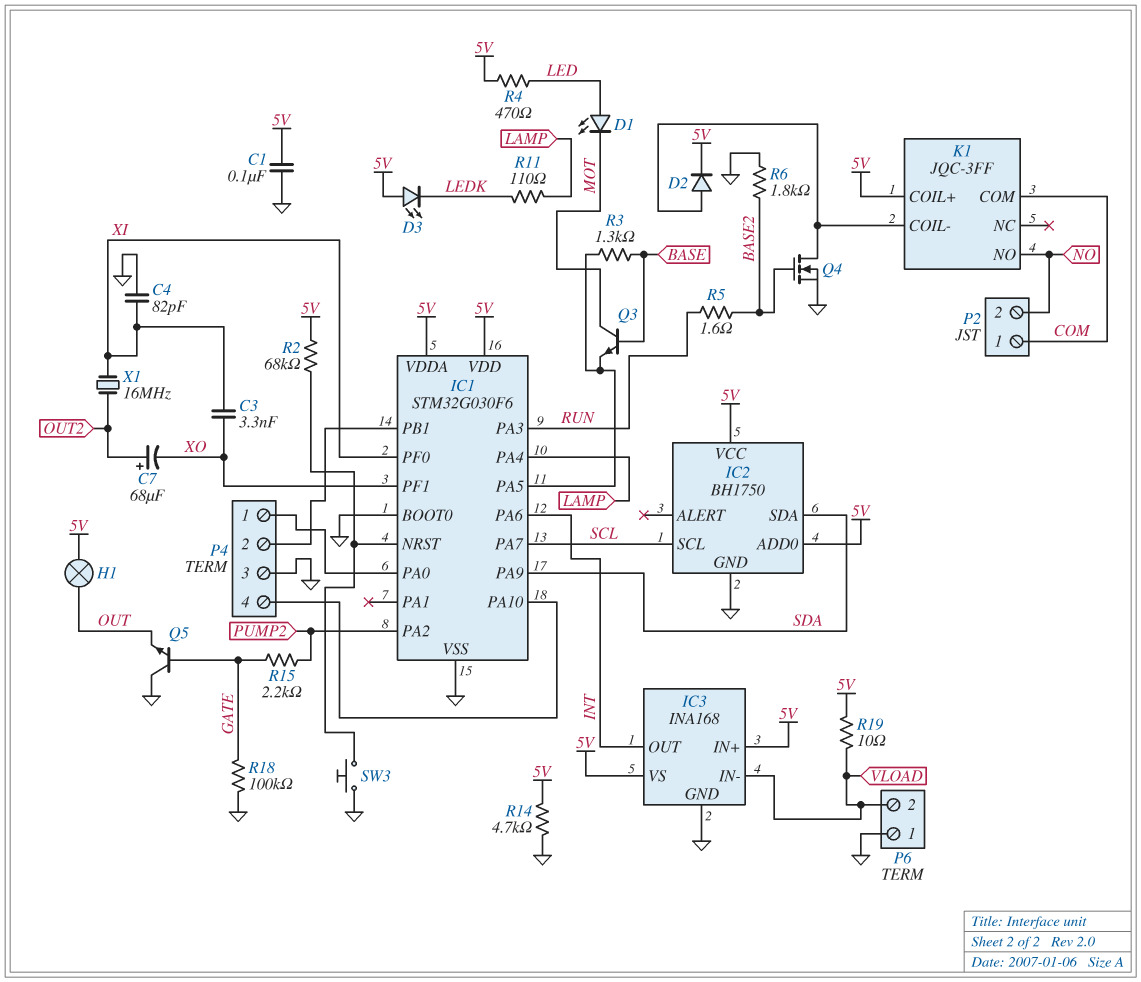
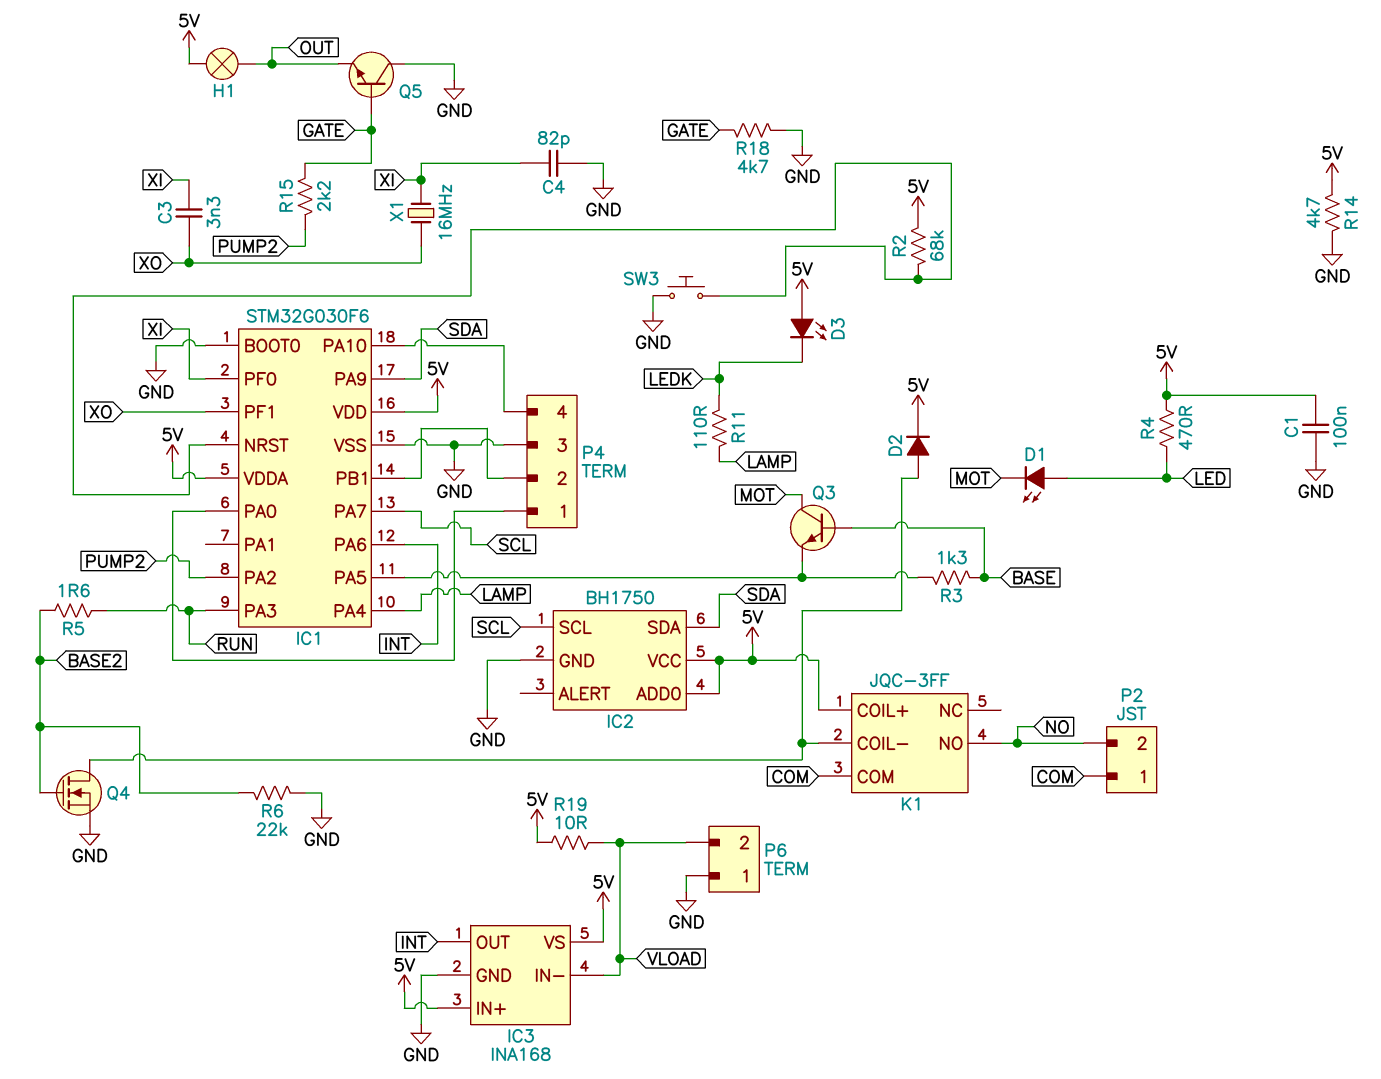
C7: 68uF (plus OUT2, minus XO) -> none
R6: 1.8k (BASE2, GND) -> 22k (BASE2, GND)
R18: 100k (GATE, GND) -> 4.7k (GATE, GND)
X1: 16MHz (OUT2, XI) -> 16MHz (XI, XO)

